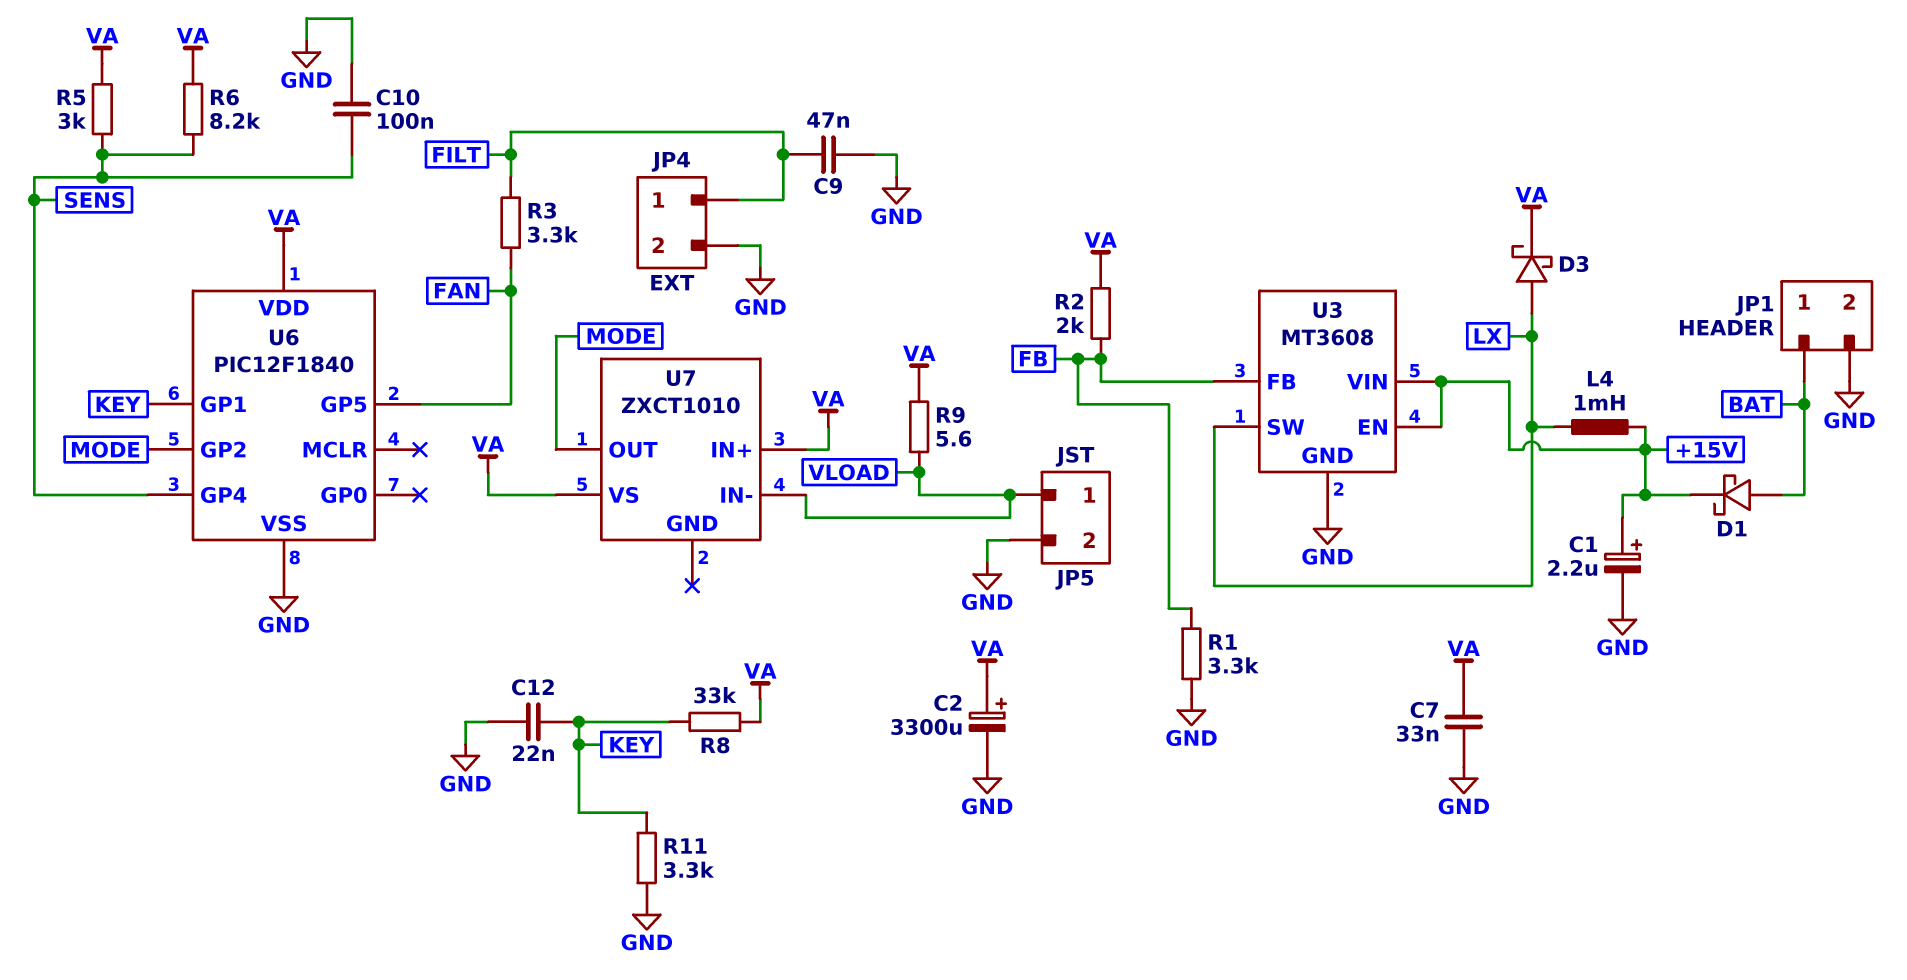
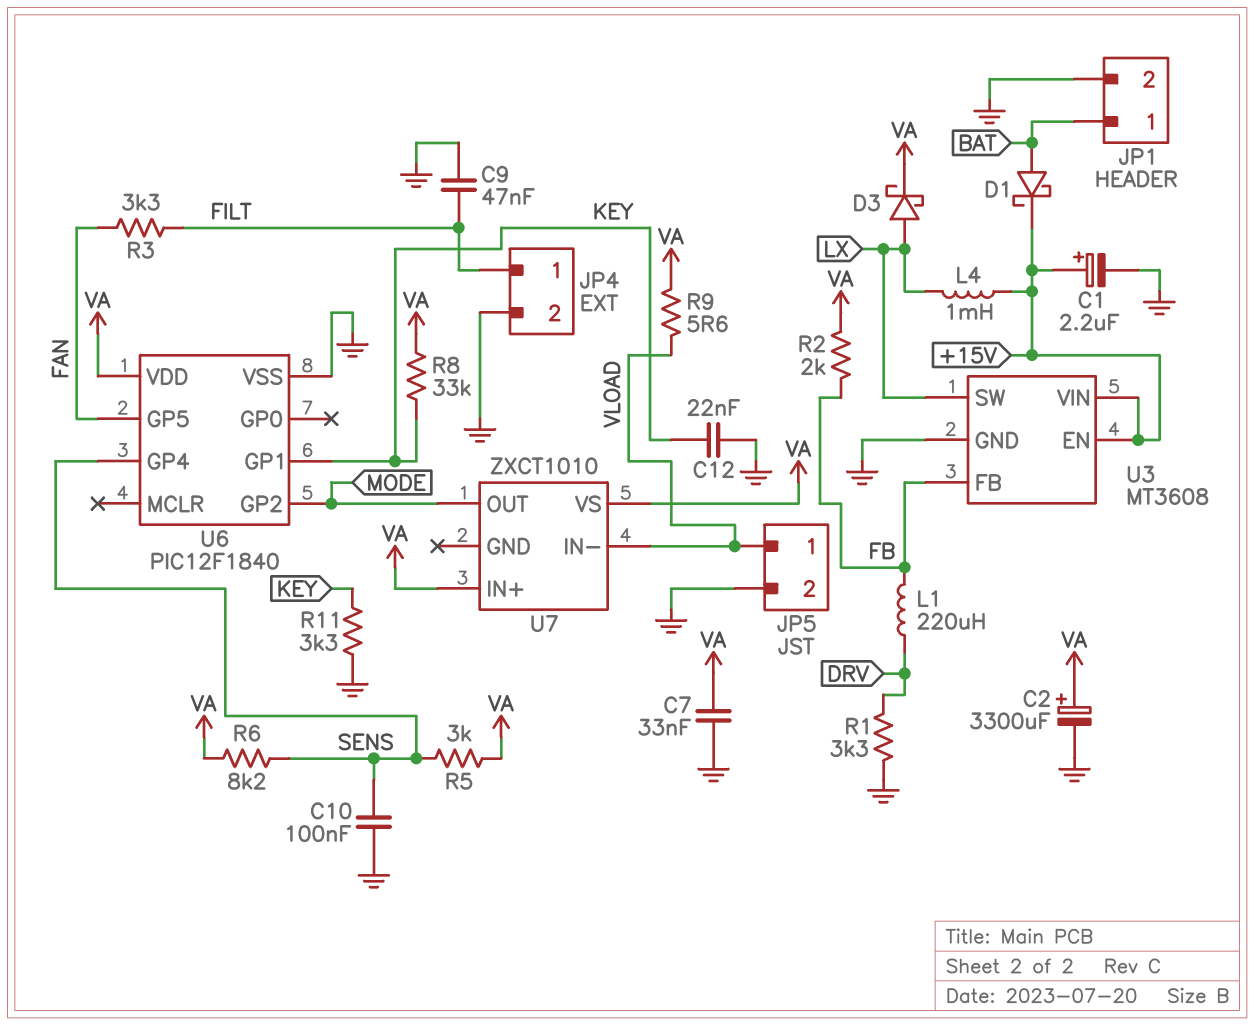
L1: none -> 220uH (DRV, FB)
R1: 3.3k (FB, GND) -> 3.3k (DRV, GND)

